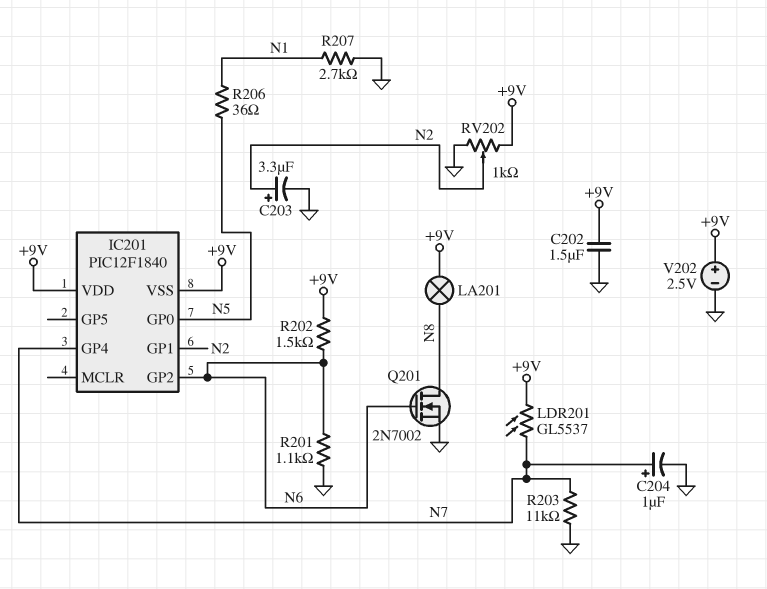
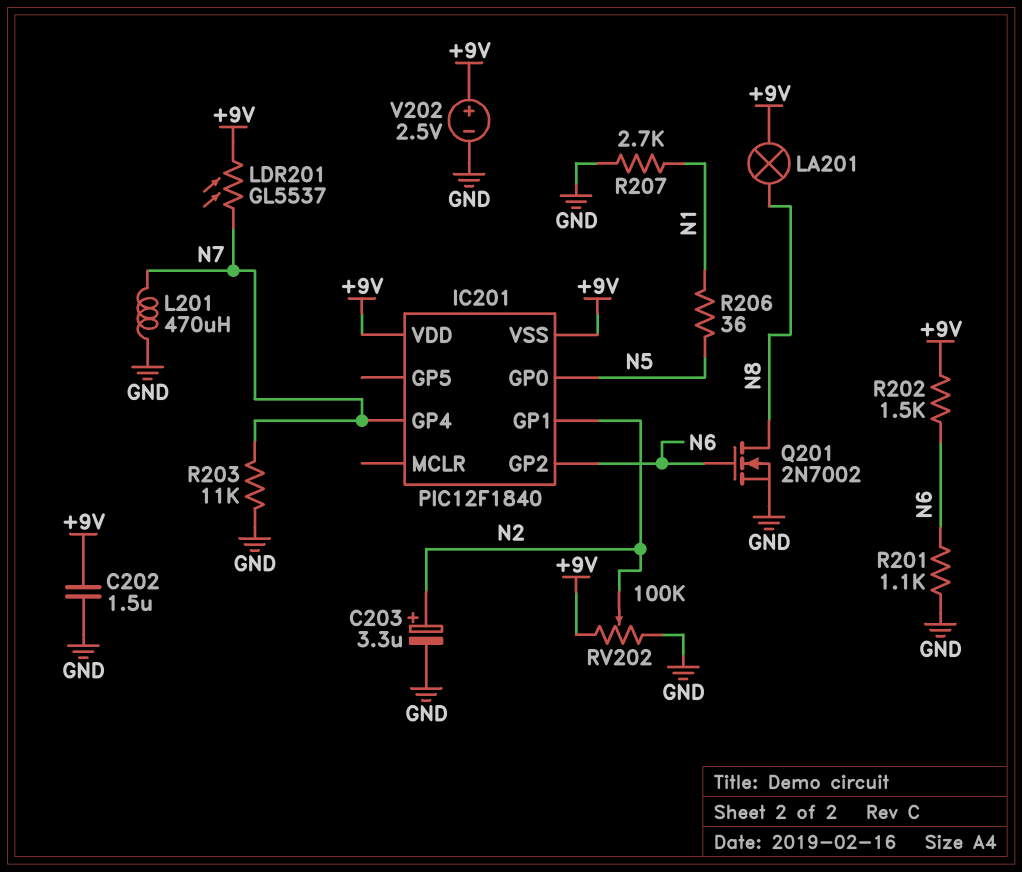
C204: 1uF (plus N7, minus GND) -> none
L201: none -> 470uH (GND, N7)
RV202: 1k (+9V, GND, wiper N2) -> 100k (+9V, GND, wiper N2)

